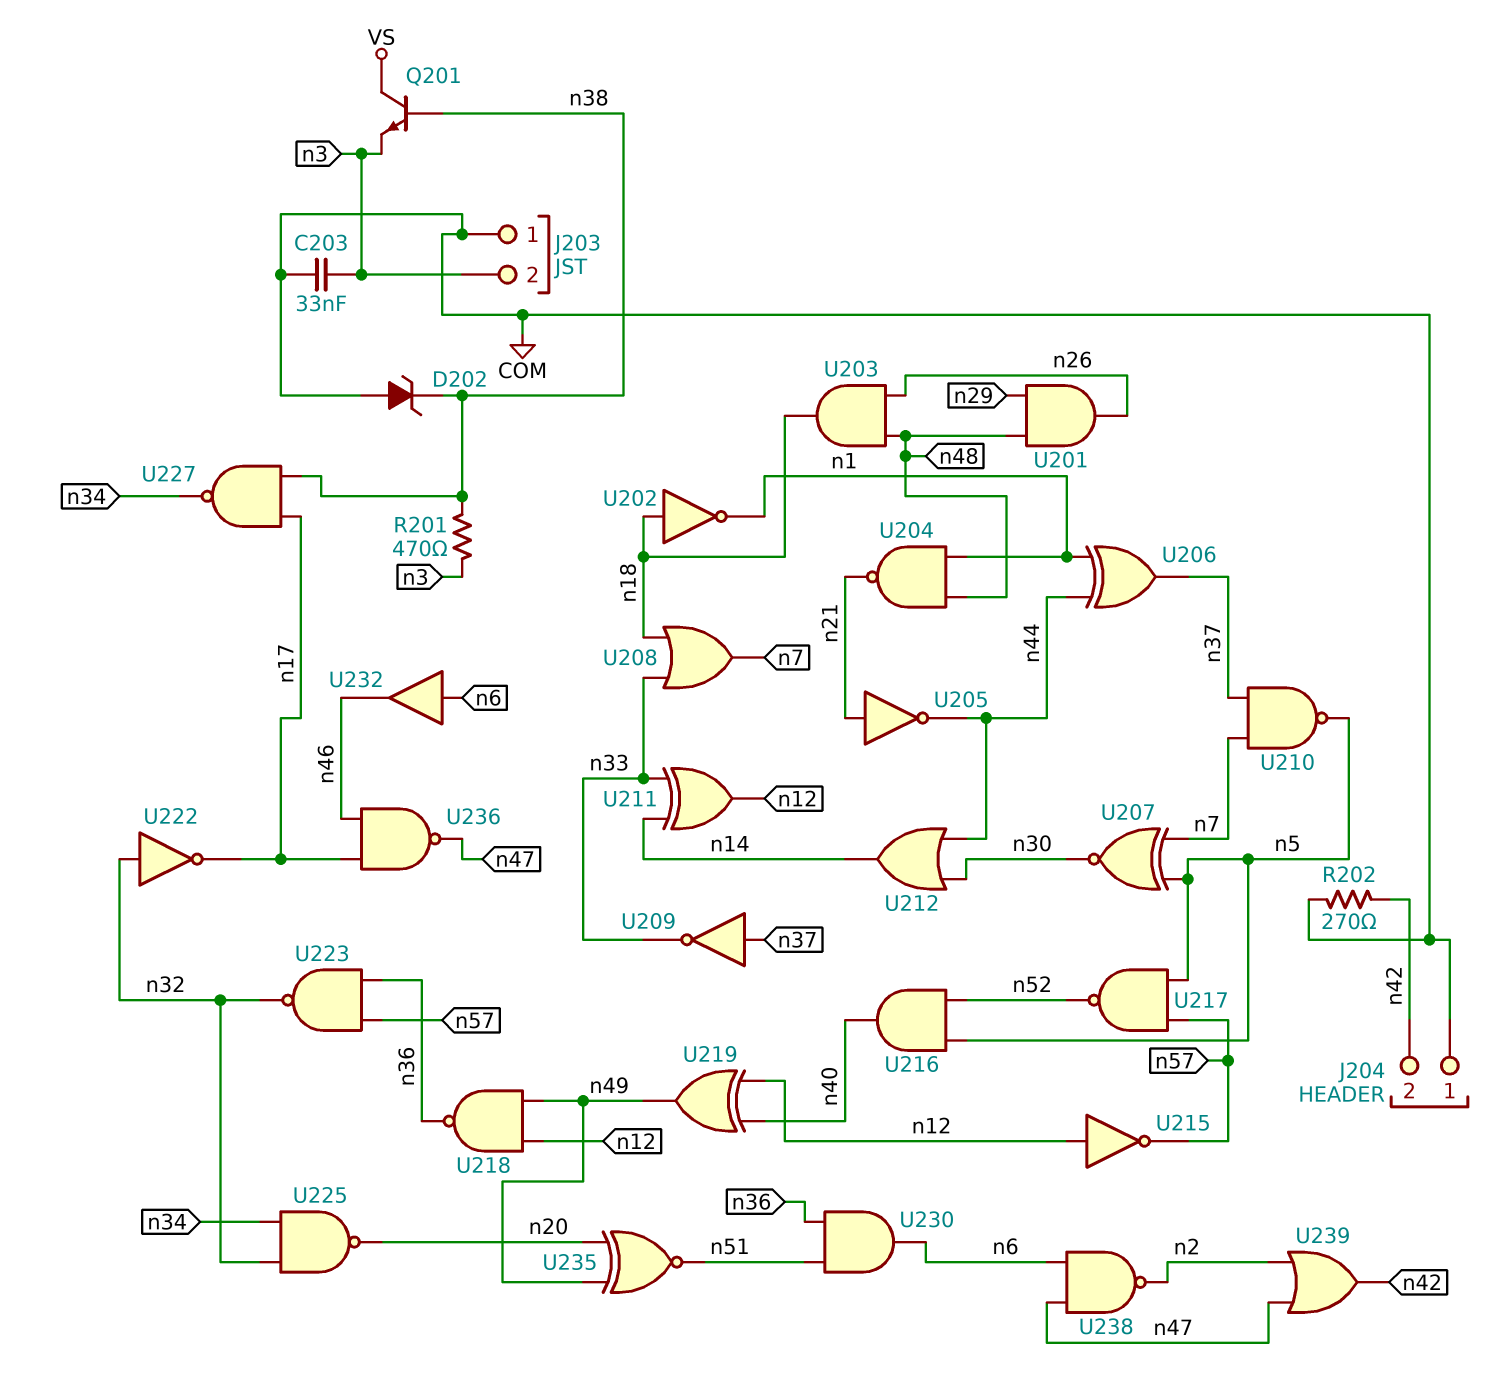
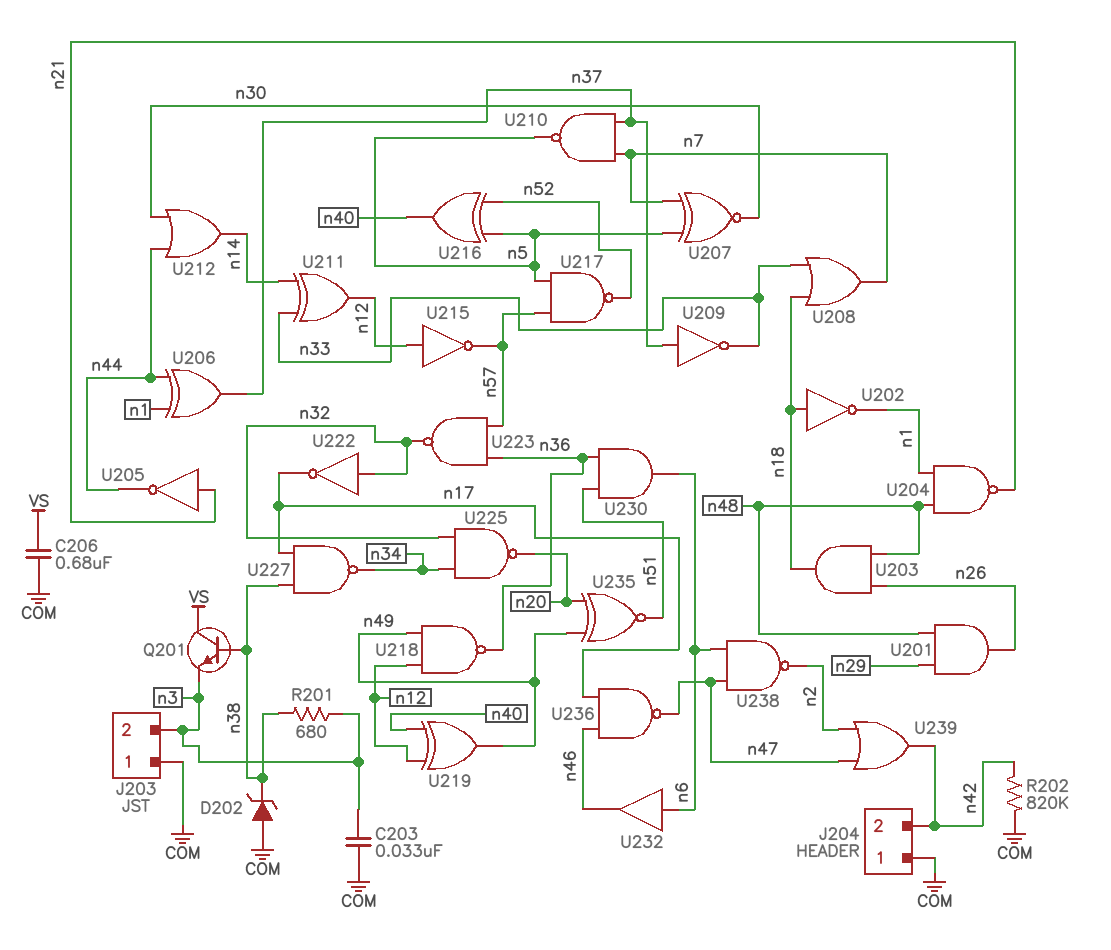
C206: none -> 680nF (COM, VS)
R201: 470 (n3, n38) -> 680 (n3, n38)
R202: 270 (COM, n42) -> 820k (COM, n42)
U216: AND (in n5, in n52, out n40) -> XOR (in n5, in n52, out n40)

